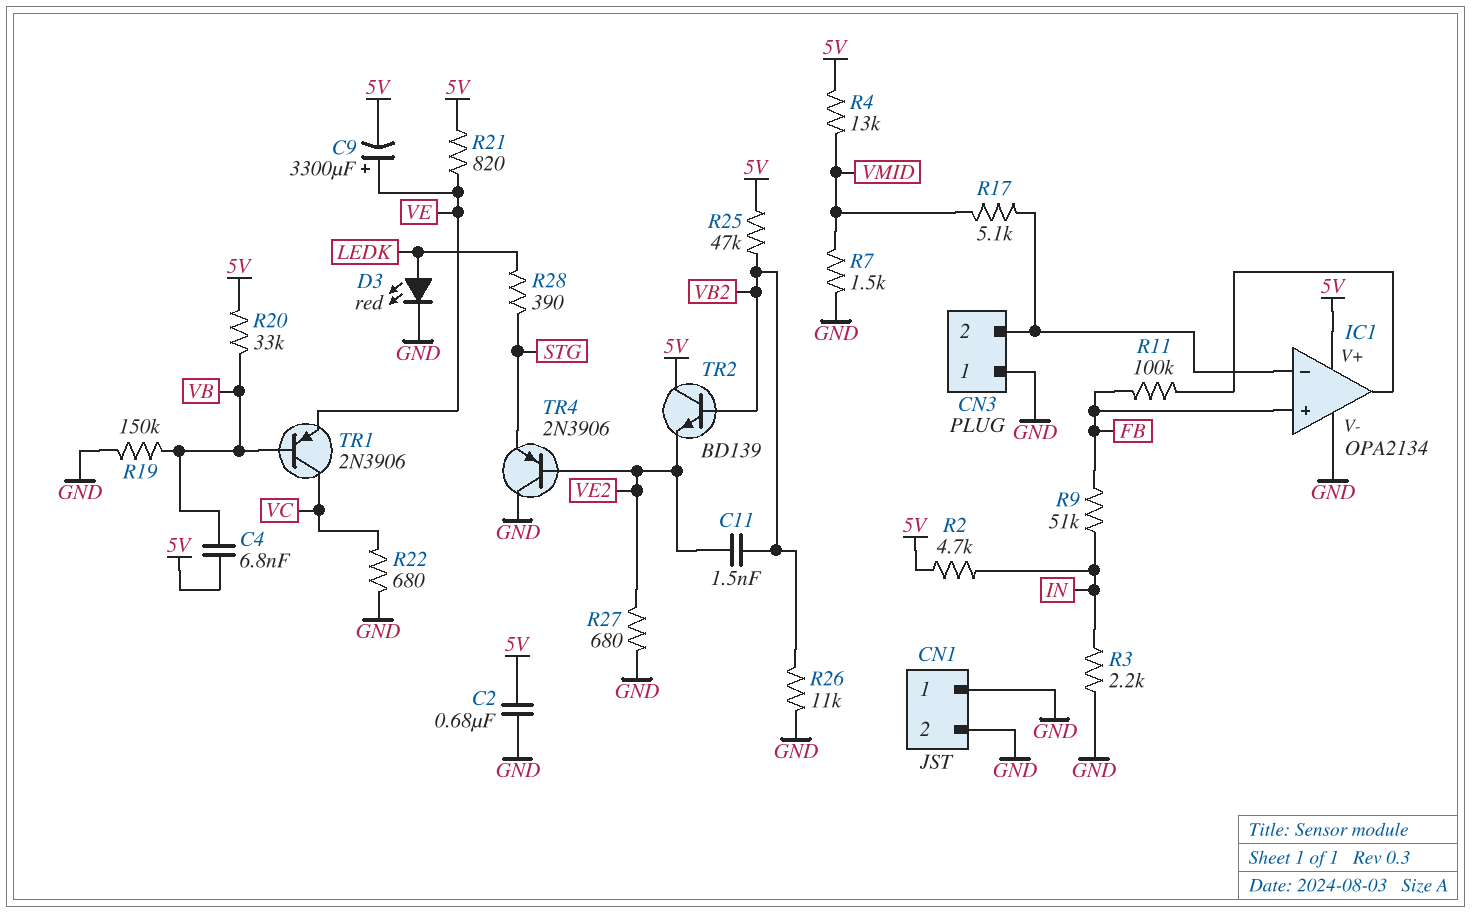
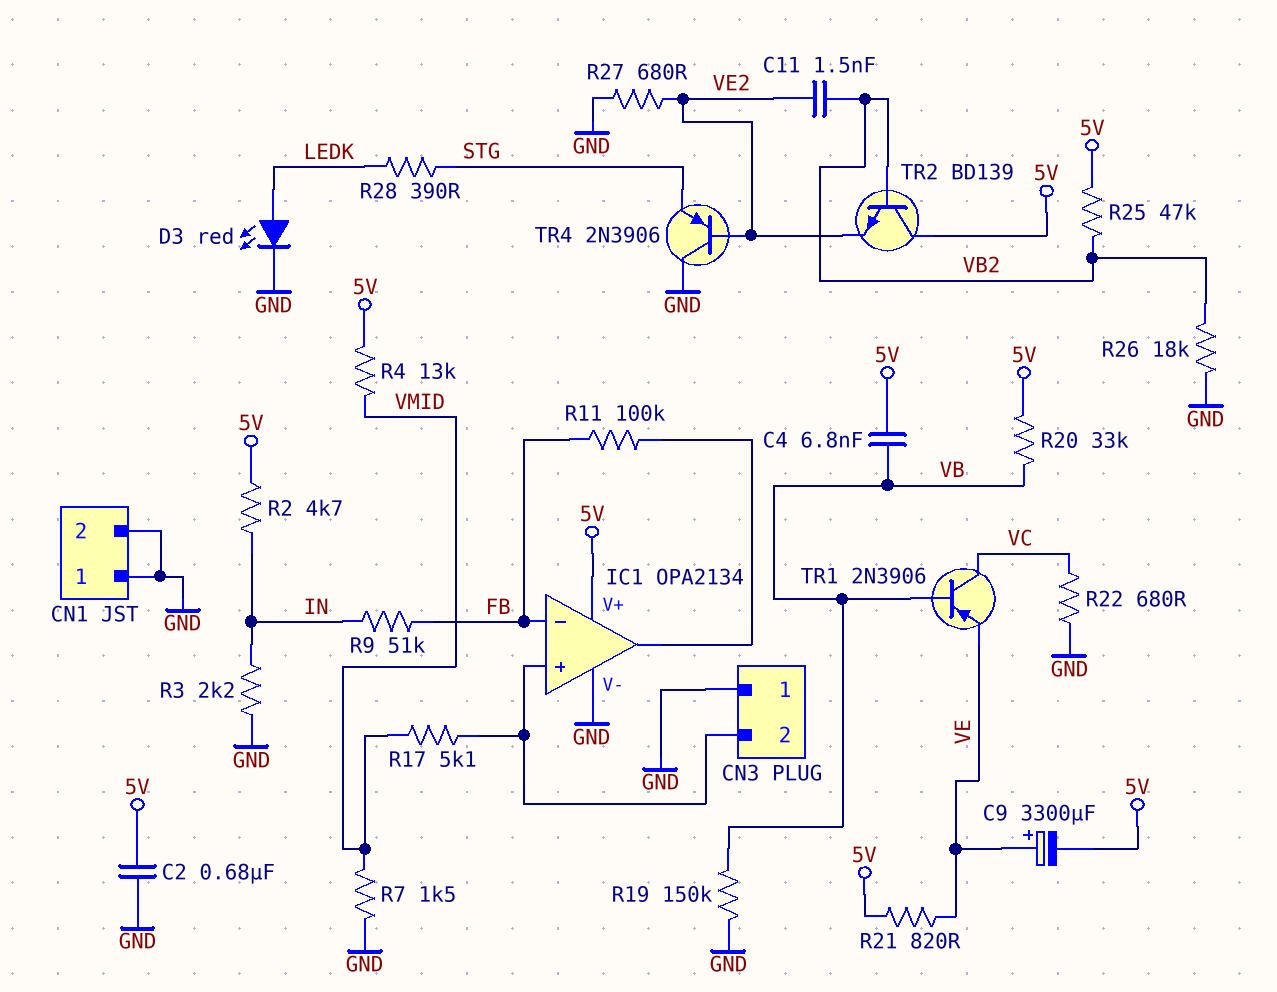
IC1 pin in+: FB -> CN3/2
IC1 pin in-: CN3/2 -> FB
R26: 11k (GND, VB2) -> 18k (GND, VB2)

